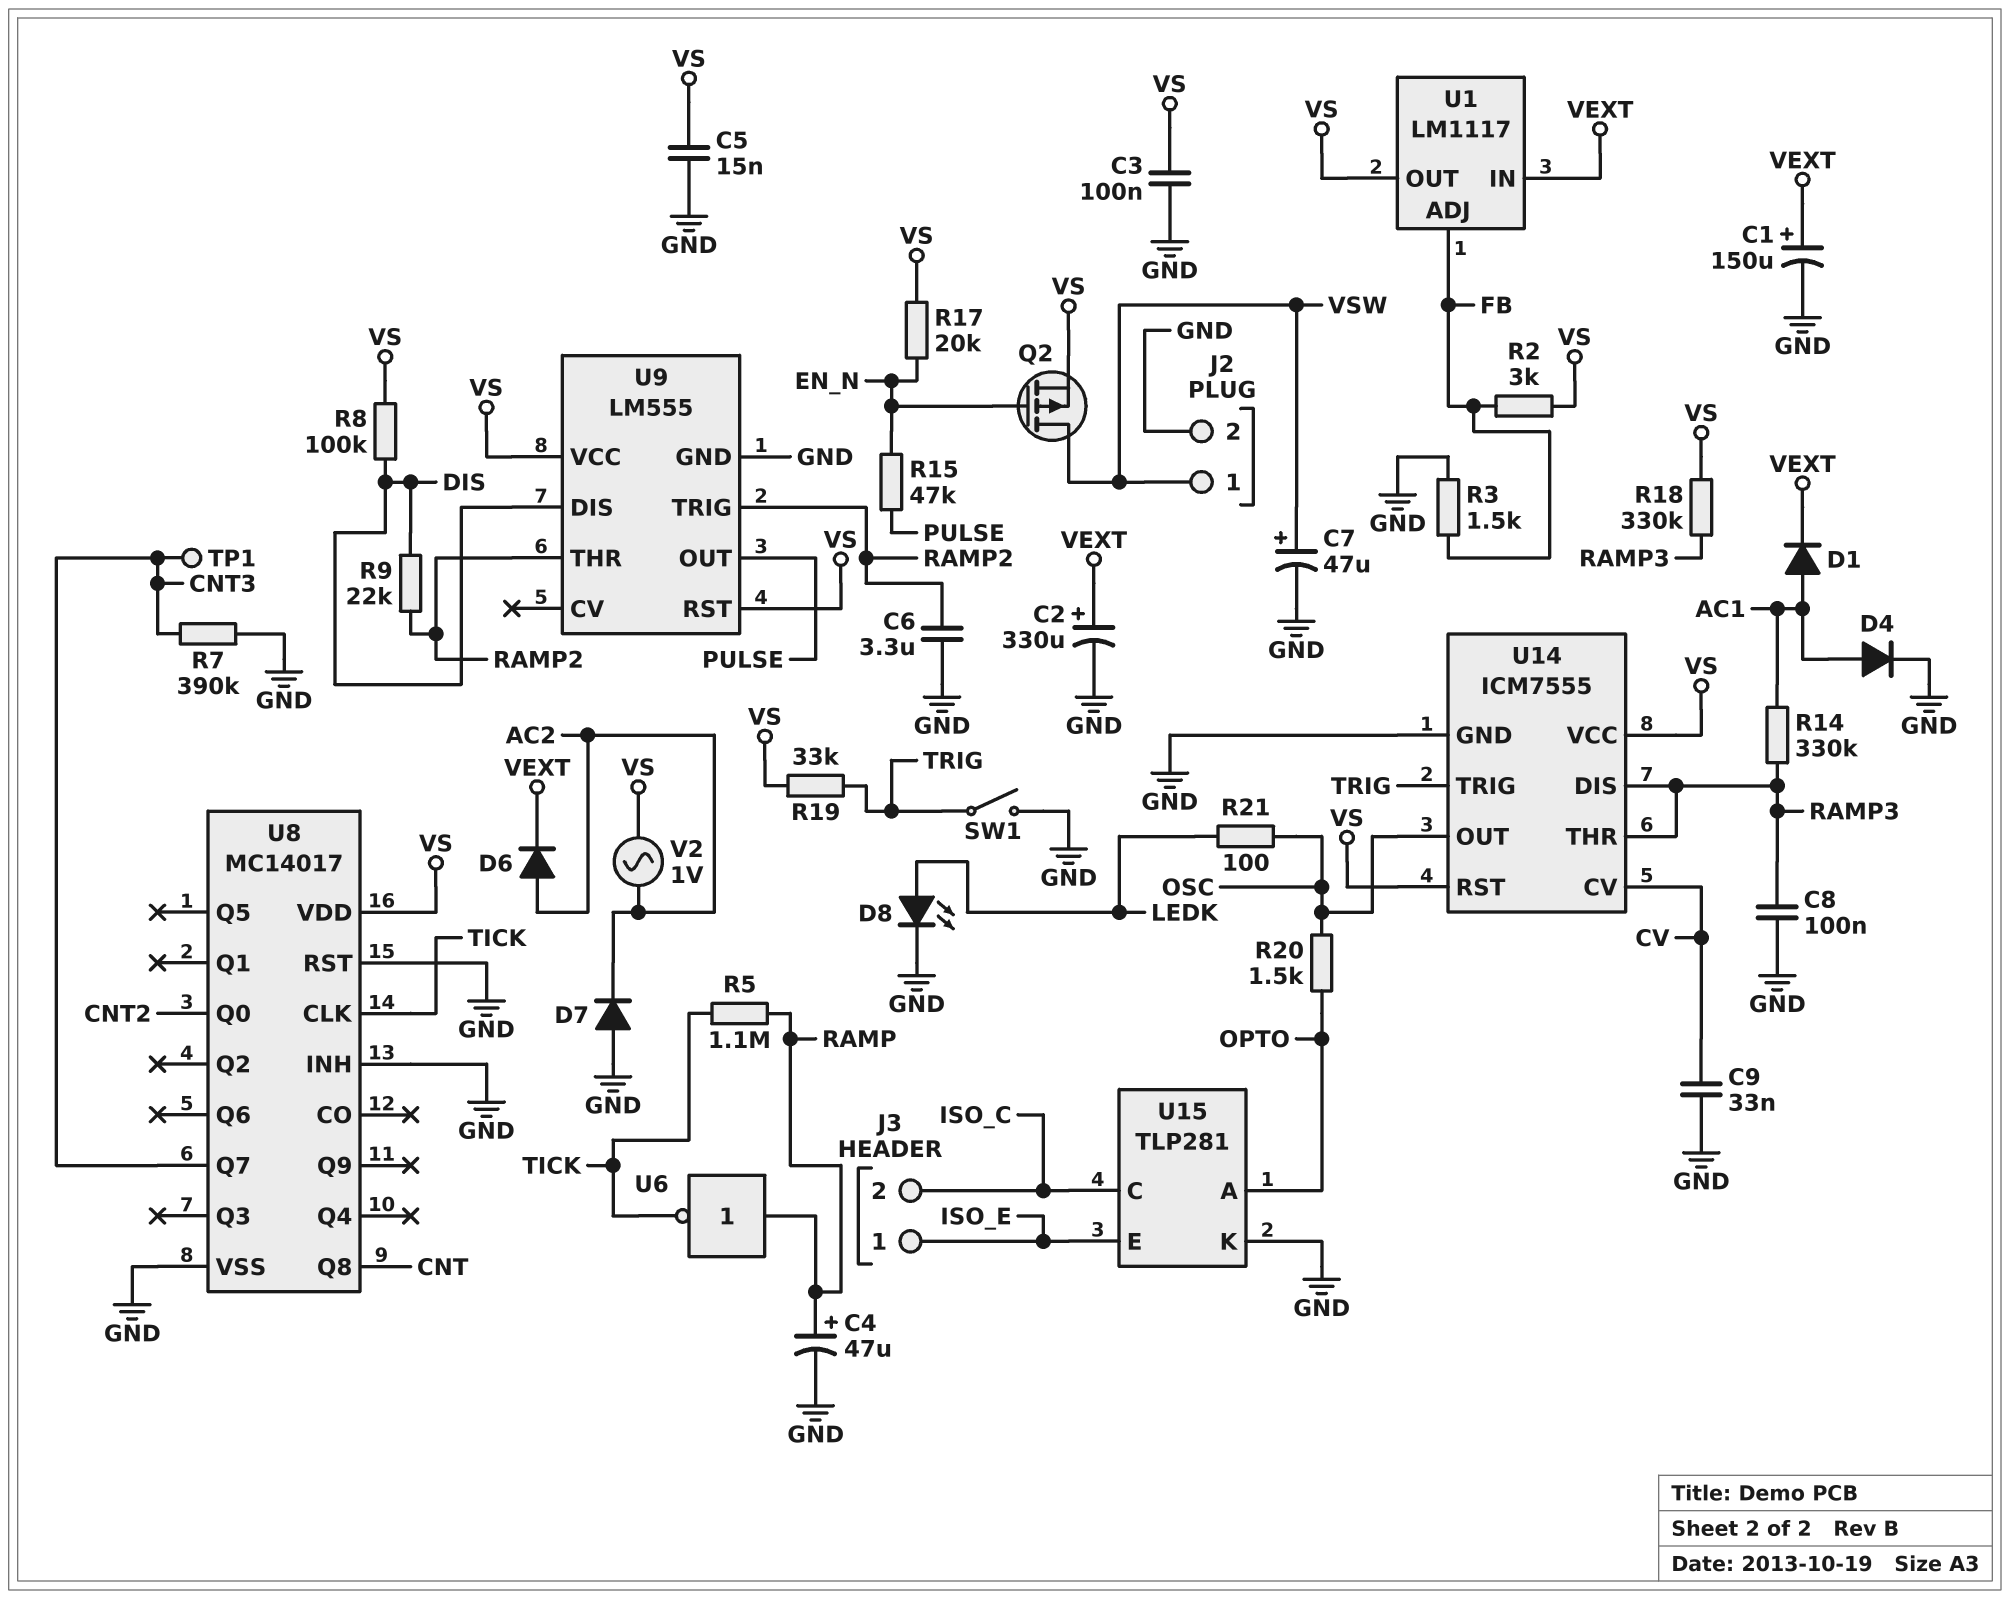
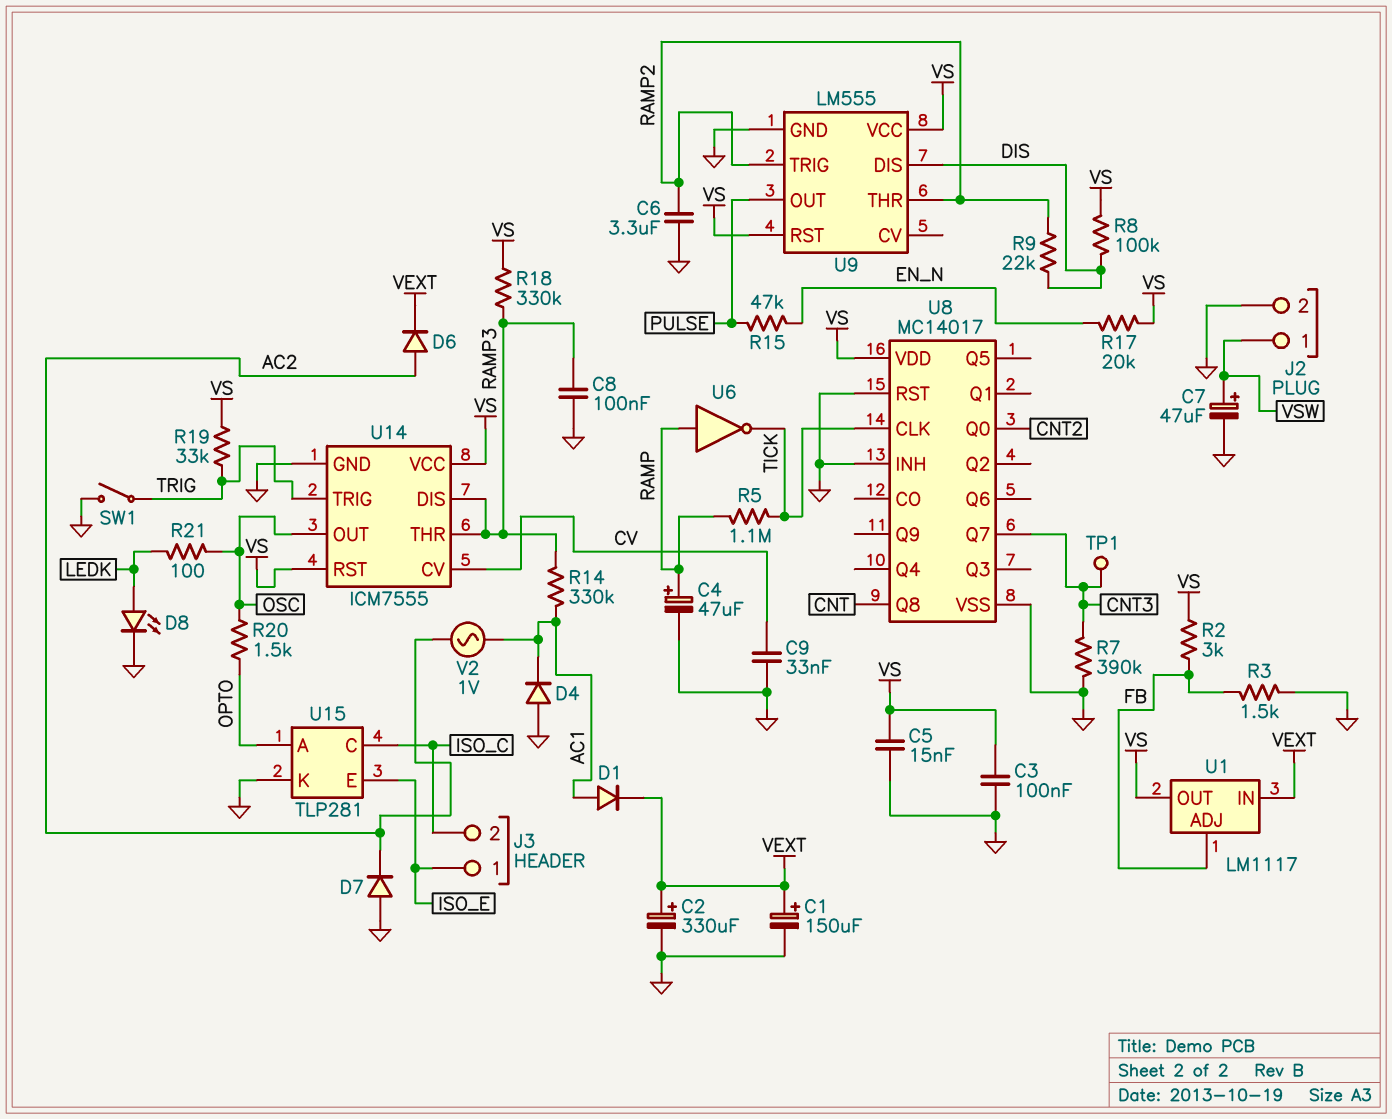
D4: diode (A AC1, K GND) -> diode (A GND, K AC1)
Q2: PMOS (G EN_N, D VSW, S VS) -> none
V2: AC 1V (AC2, VS) -> AC 1V (AC1, AC2)

